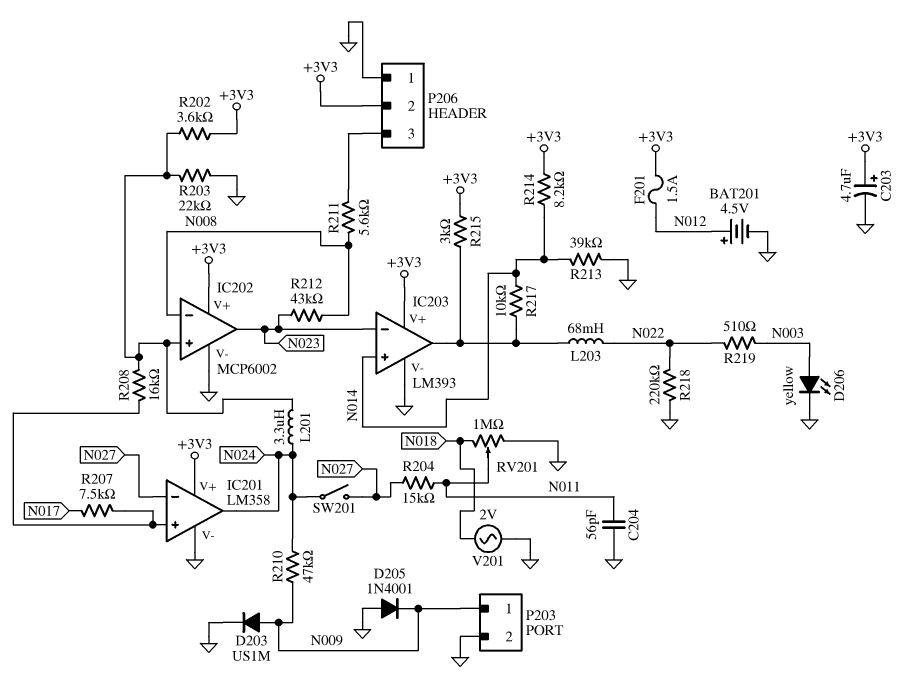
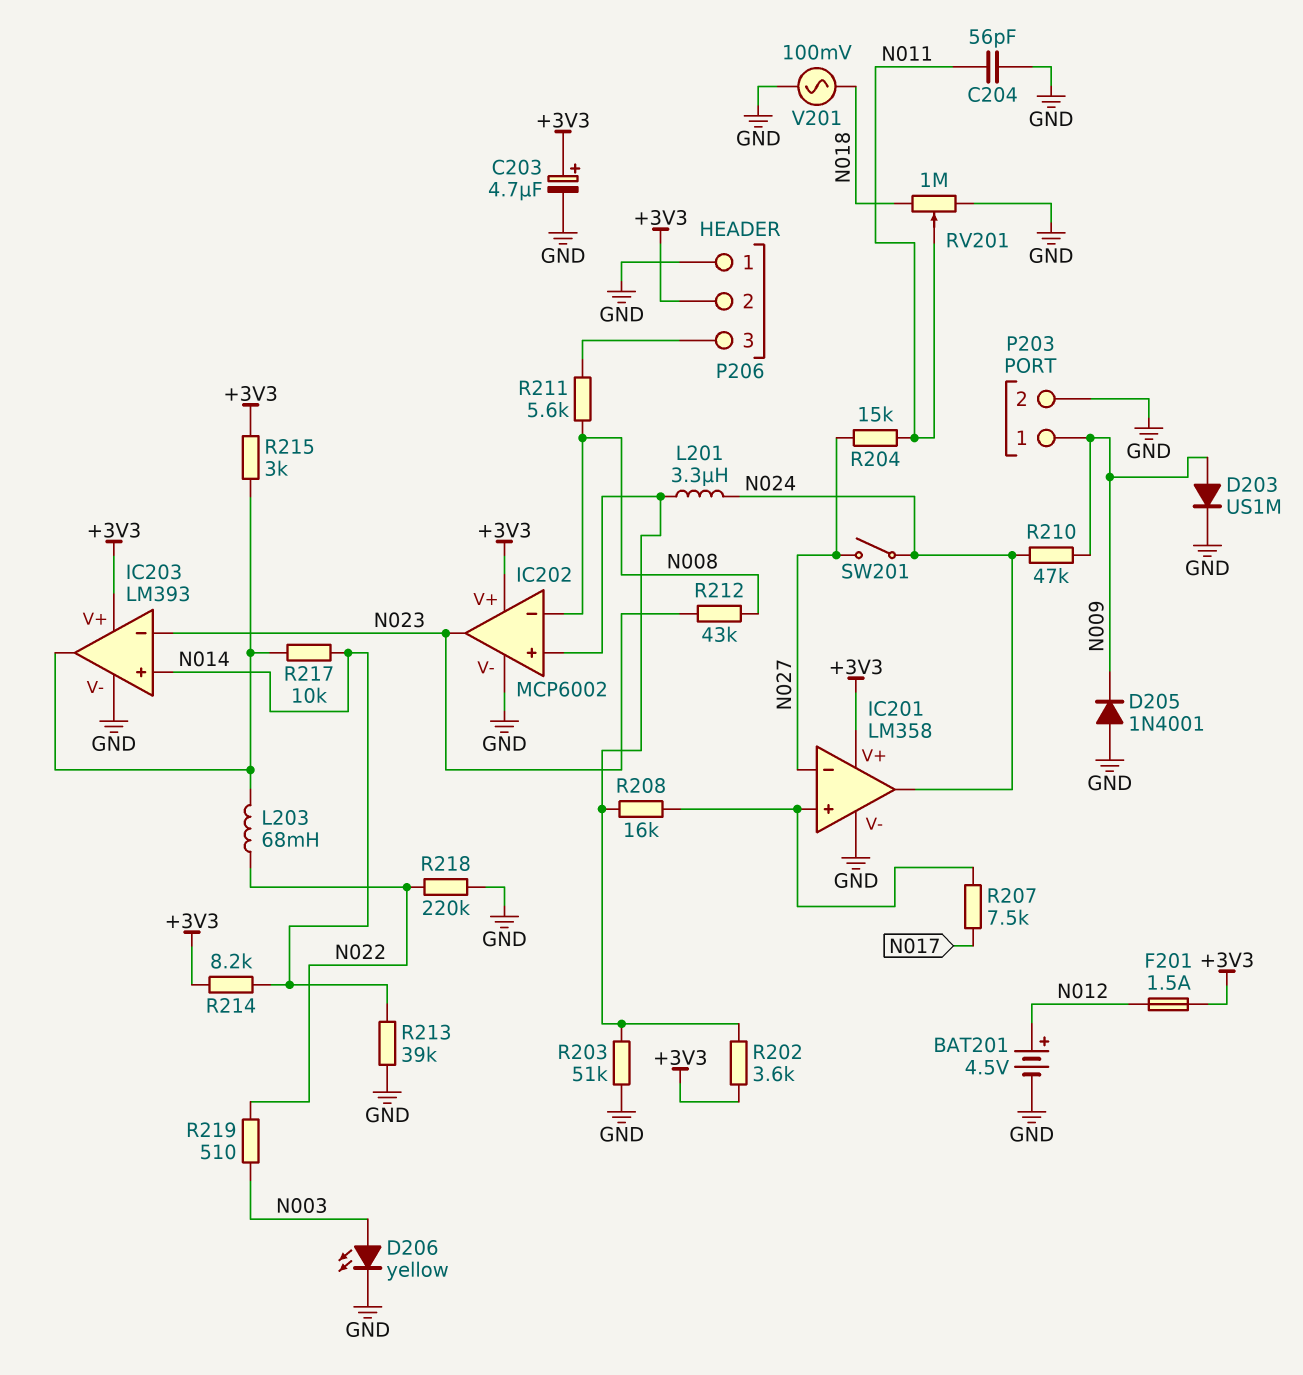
R203: 22k (GND, IC202/in+) -> 51k (GND, IC202/in+)
V201: AC 2V (GND, N018) -> AC 100mV (GND, N018)

